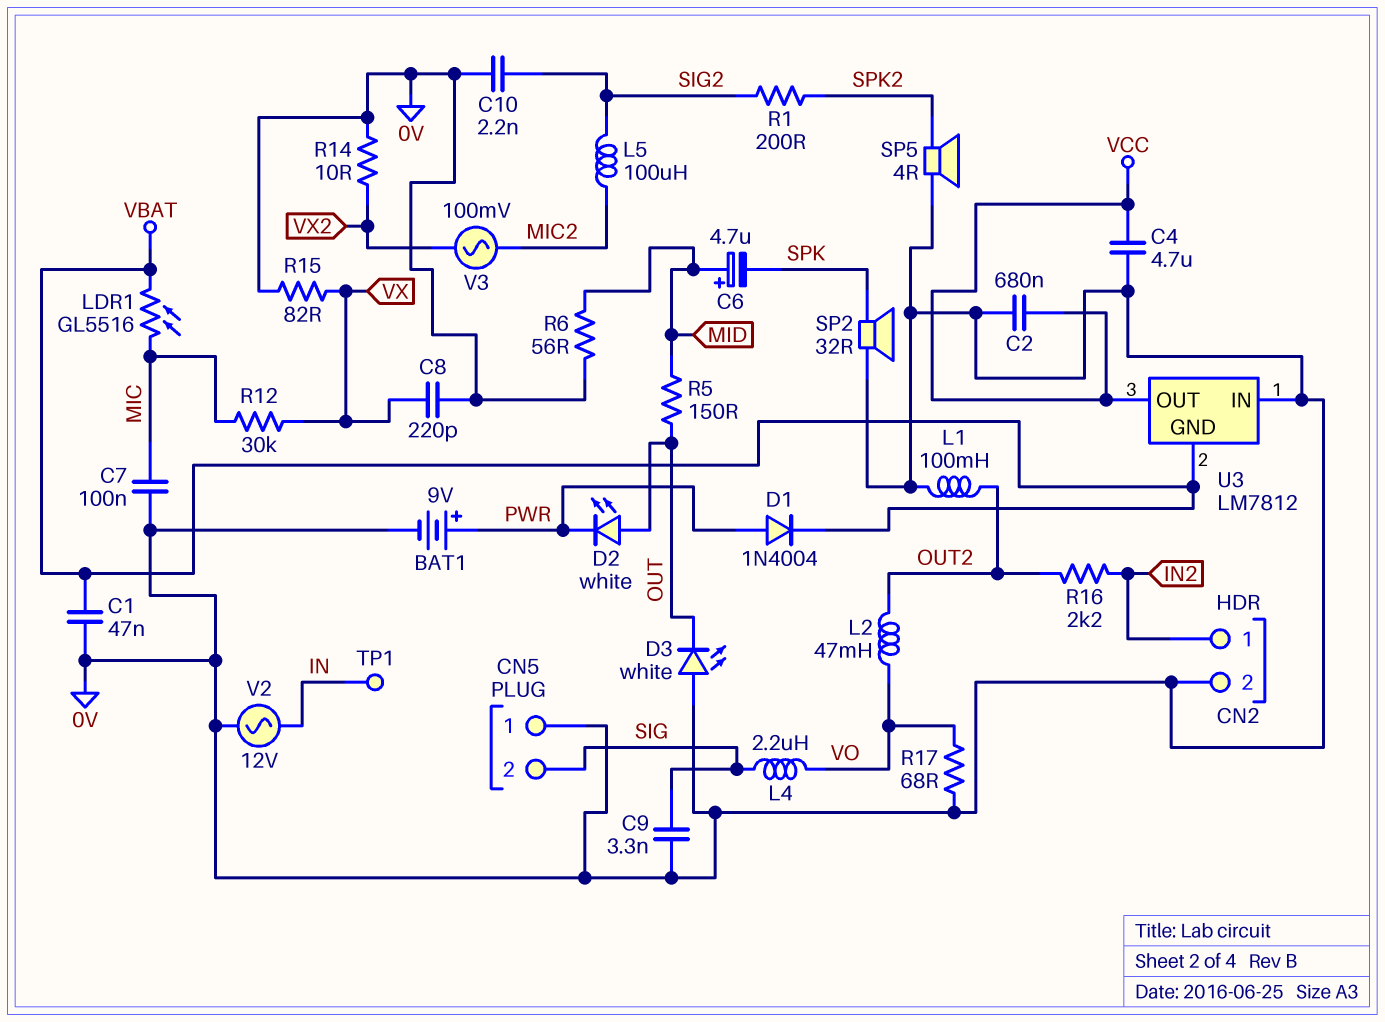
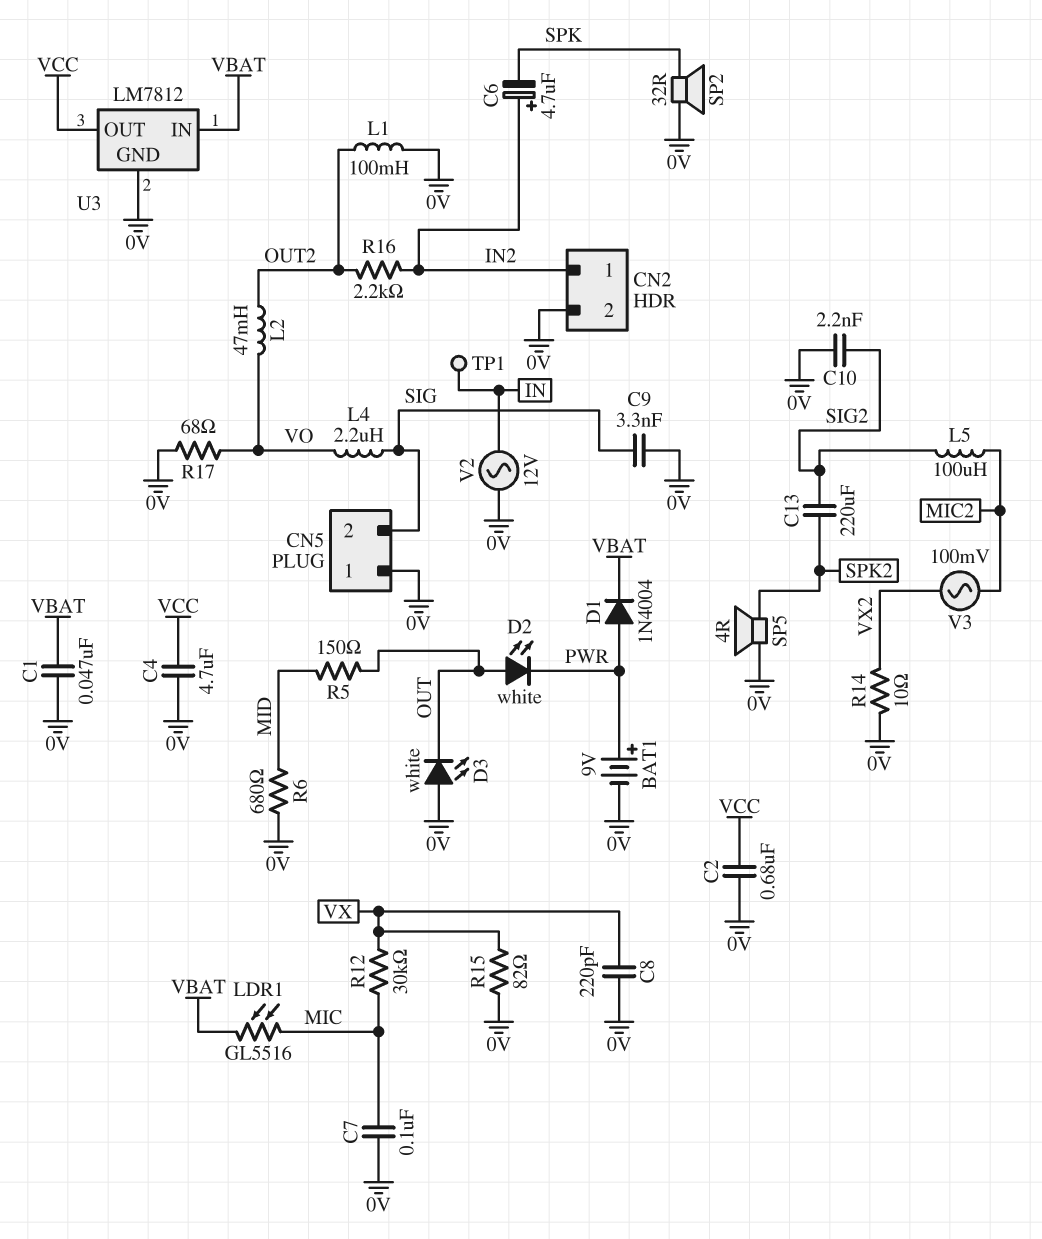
C6: 4.7uF (plus MID, minus SPK) -> 4.7uF (plus IN2, minus SPK)
C13: none -> 220uF (SIG2, SPK2)
R1: 200 (SIG2, SPK2) -> none
R6: 56 (0V, MID) -> 680 (0V, MID)
U3 pin GND: VBAT -> 0V
U3 pin IN: 0V -> VBAT

